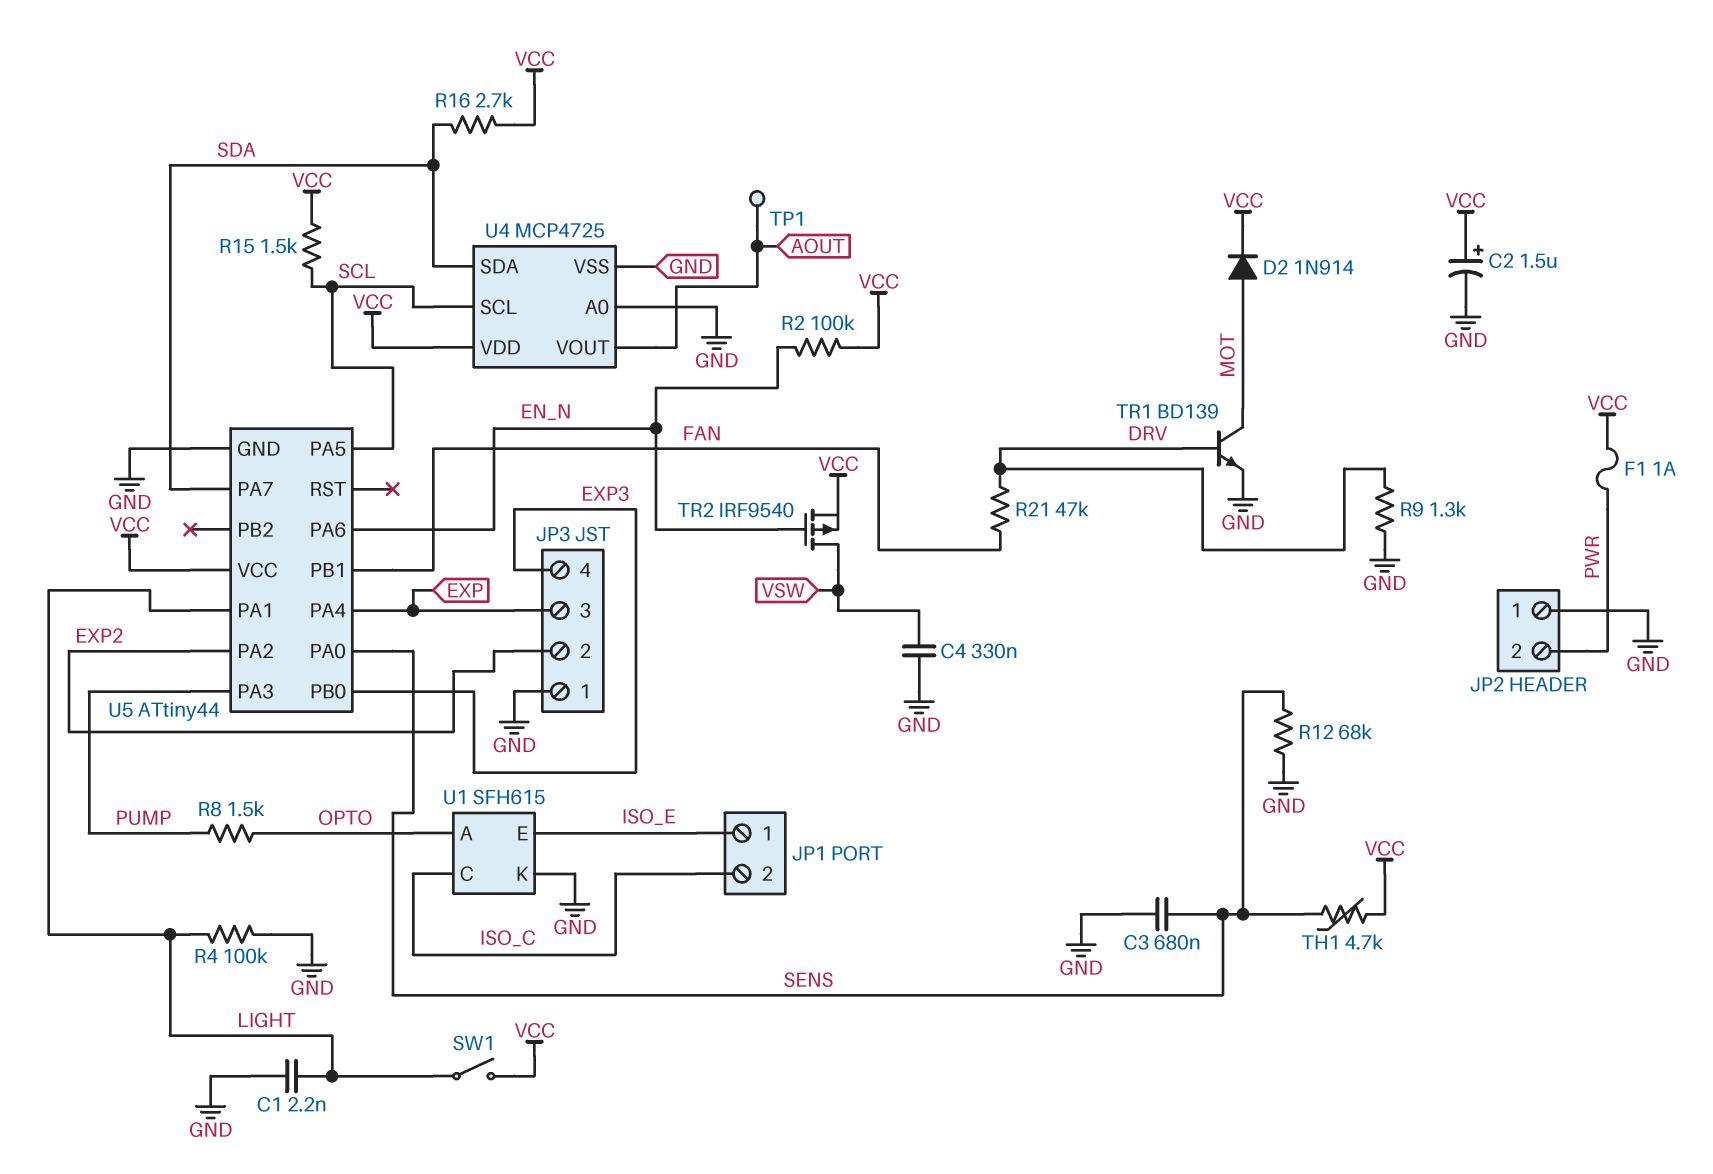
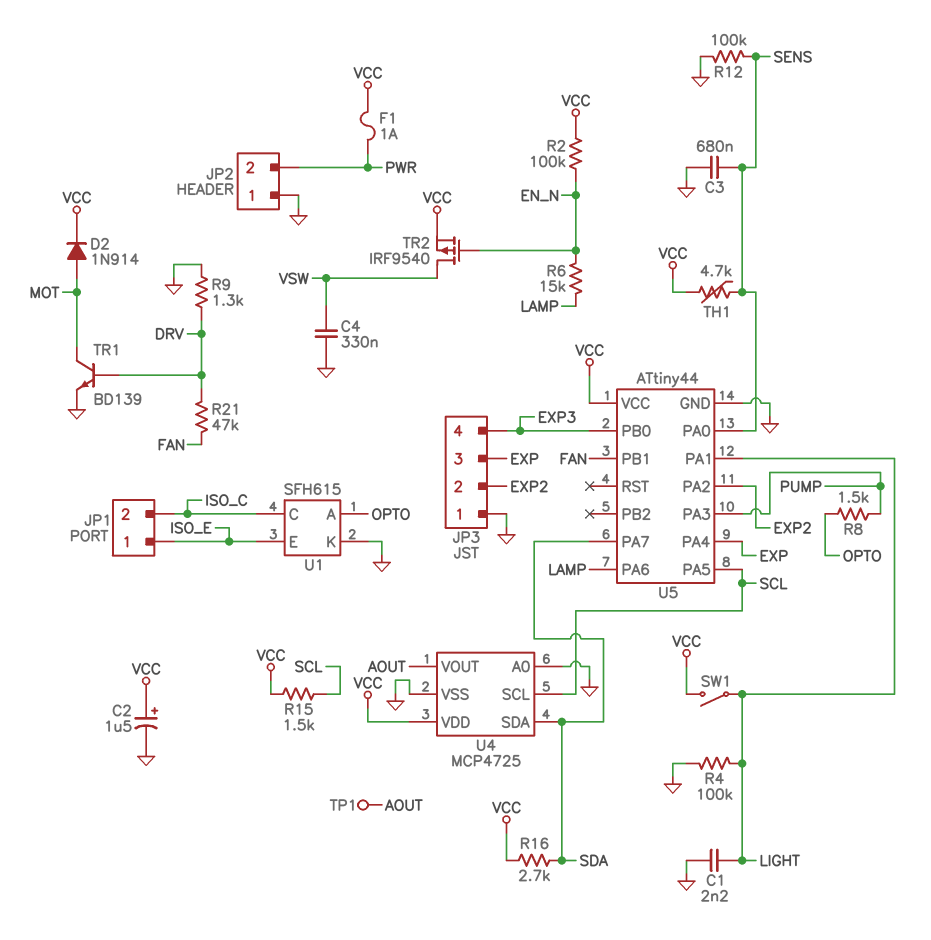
R6: none -> 15k (EN_N, LAMP)
R12: 68k (GND, SENS) -> 100k (GND, SENS)
U5 pin PA6: EN_N -> LAMP

